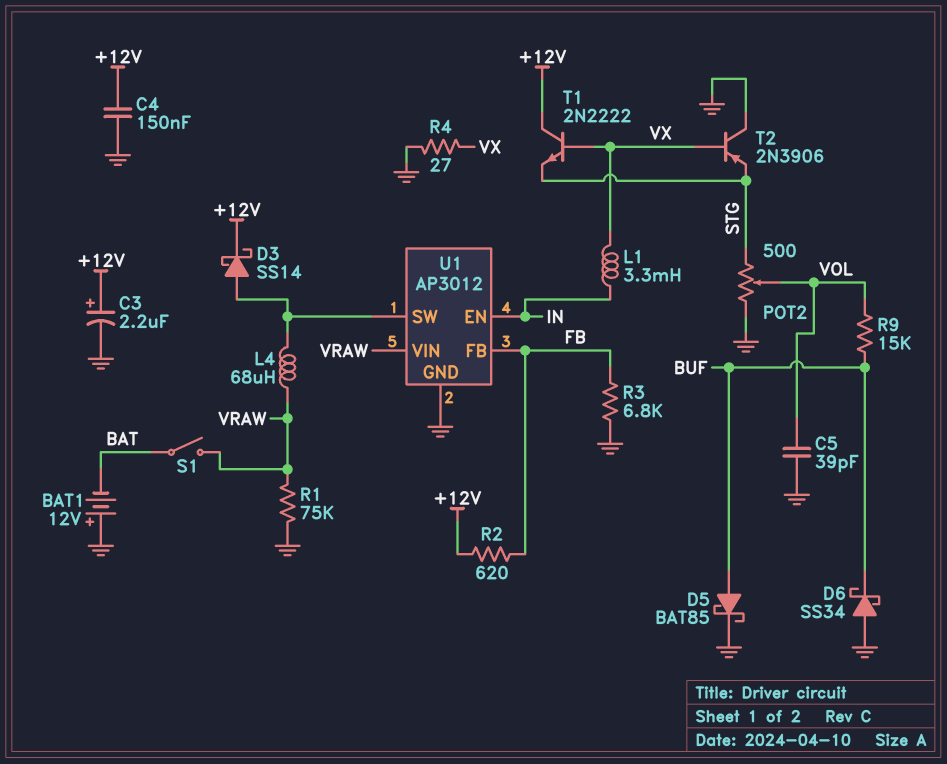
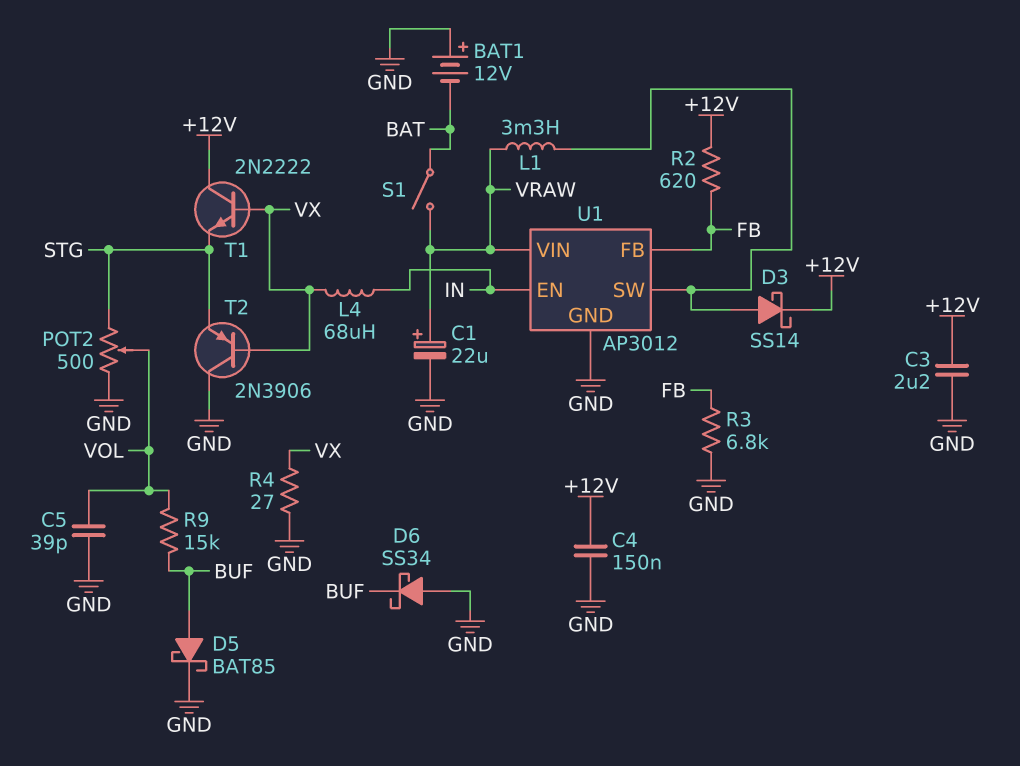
C1: none -> 22uF (plus VRAW, minus GND)
C3: 2.2uF (plus +12V, minus GND) -> 2.2uF (+12V, GND)
L1: 3.3mH (IN, VX) -> 3.3mH (U1/SW, VRAW)
L4: 68uH (U1/SW, VRAW) -> 68uH (IN, VX)
R1: 75k (GND, VRAW) -> none

